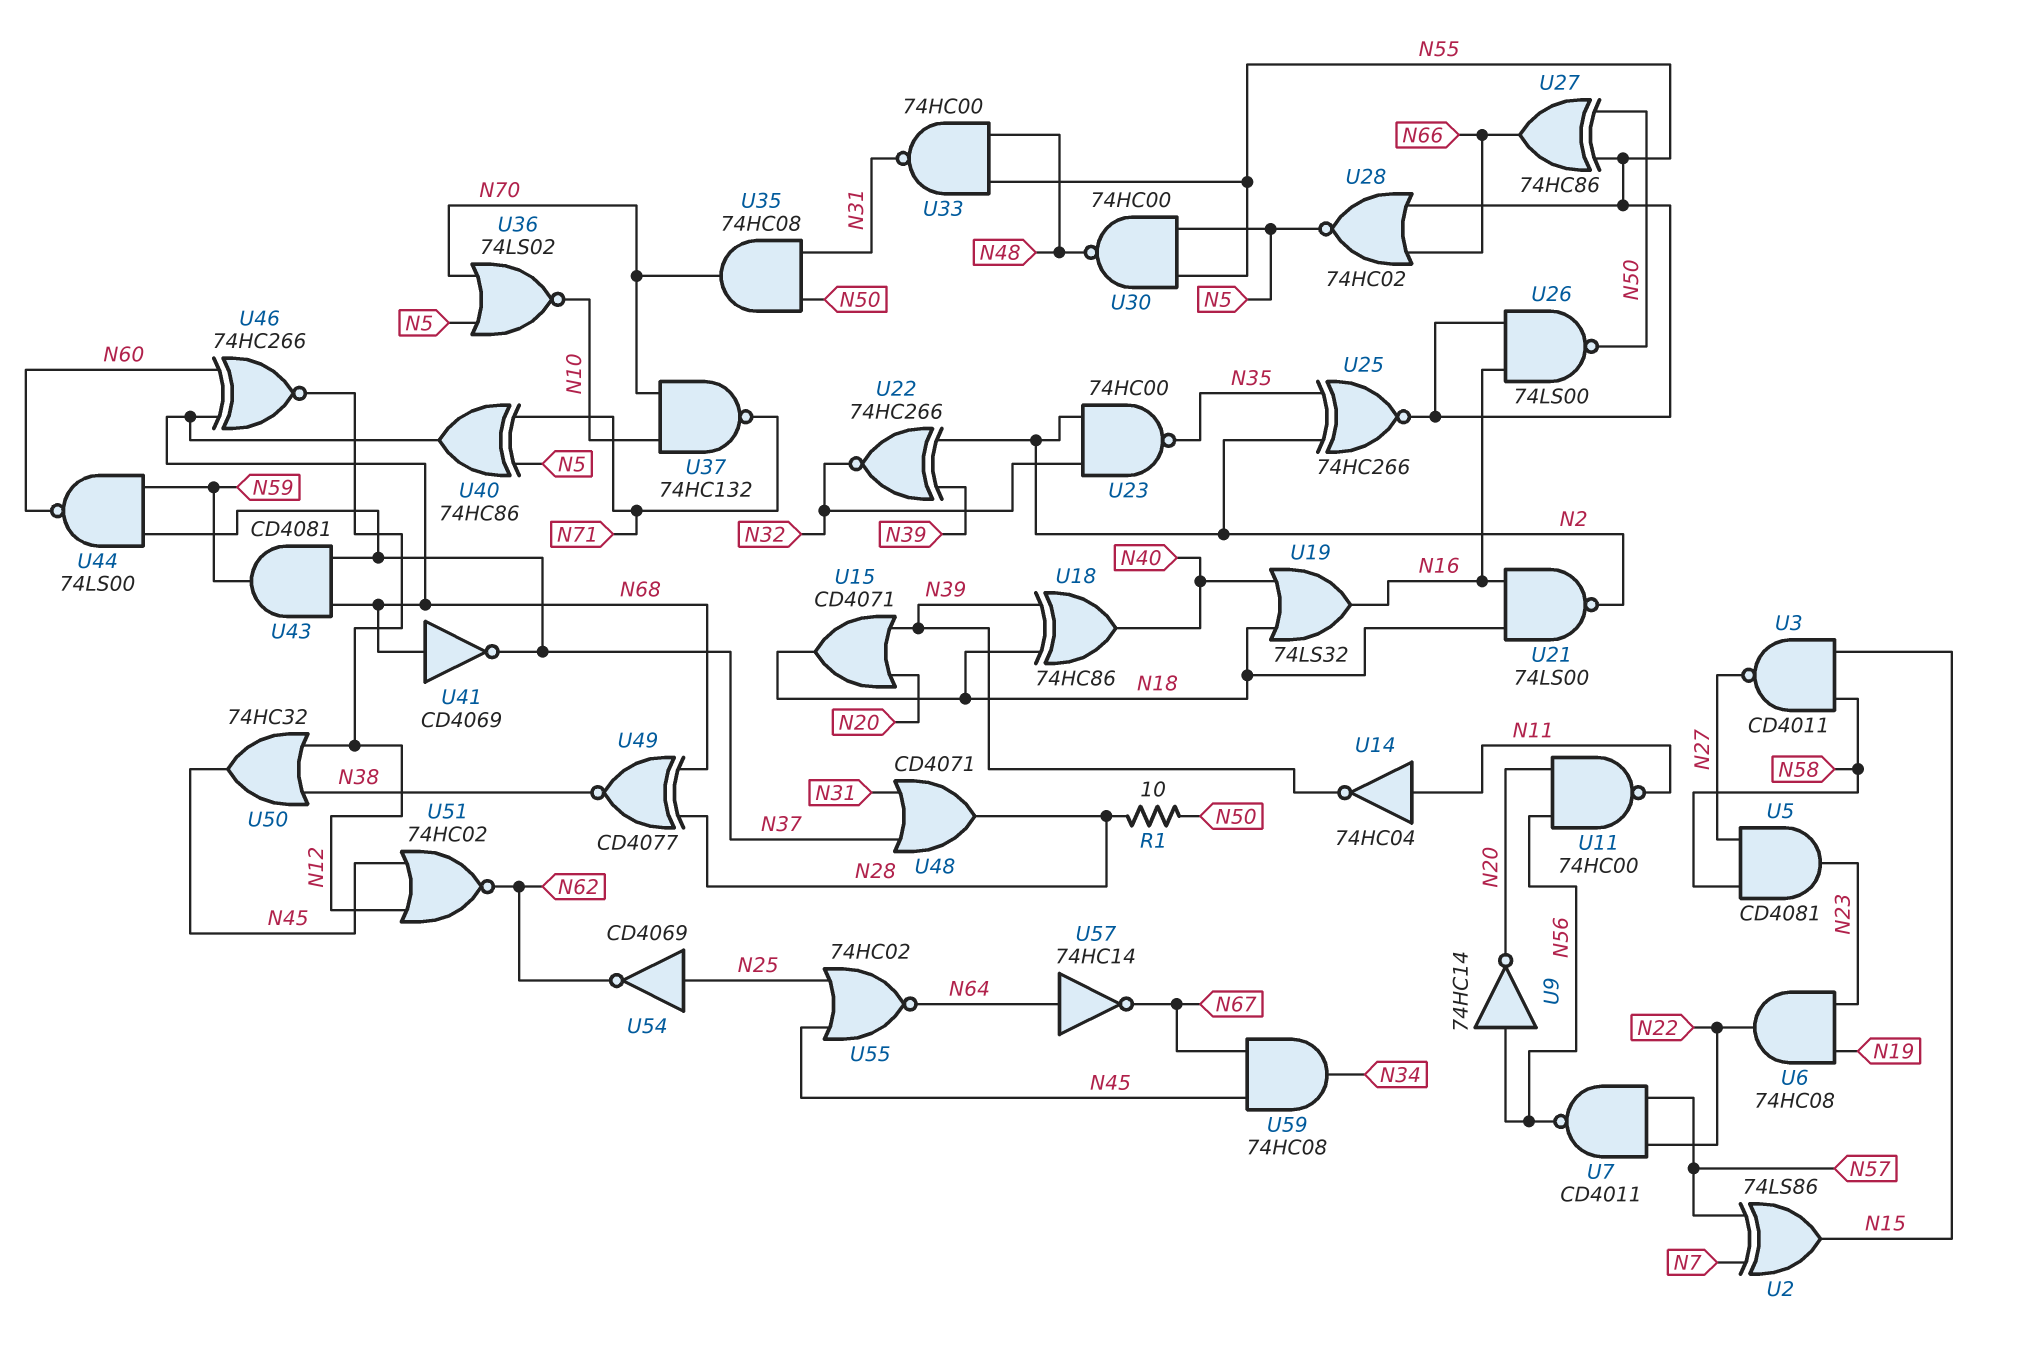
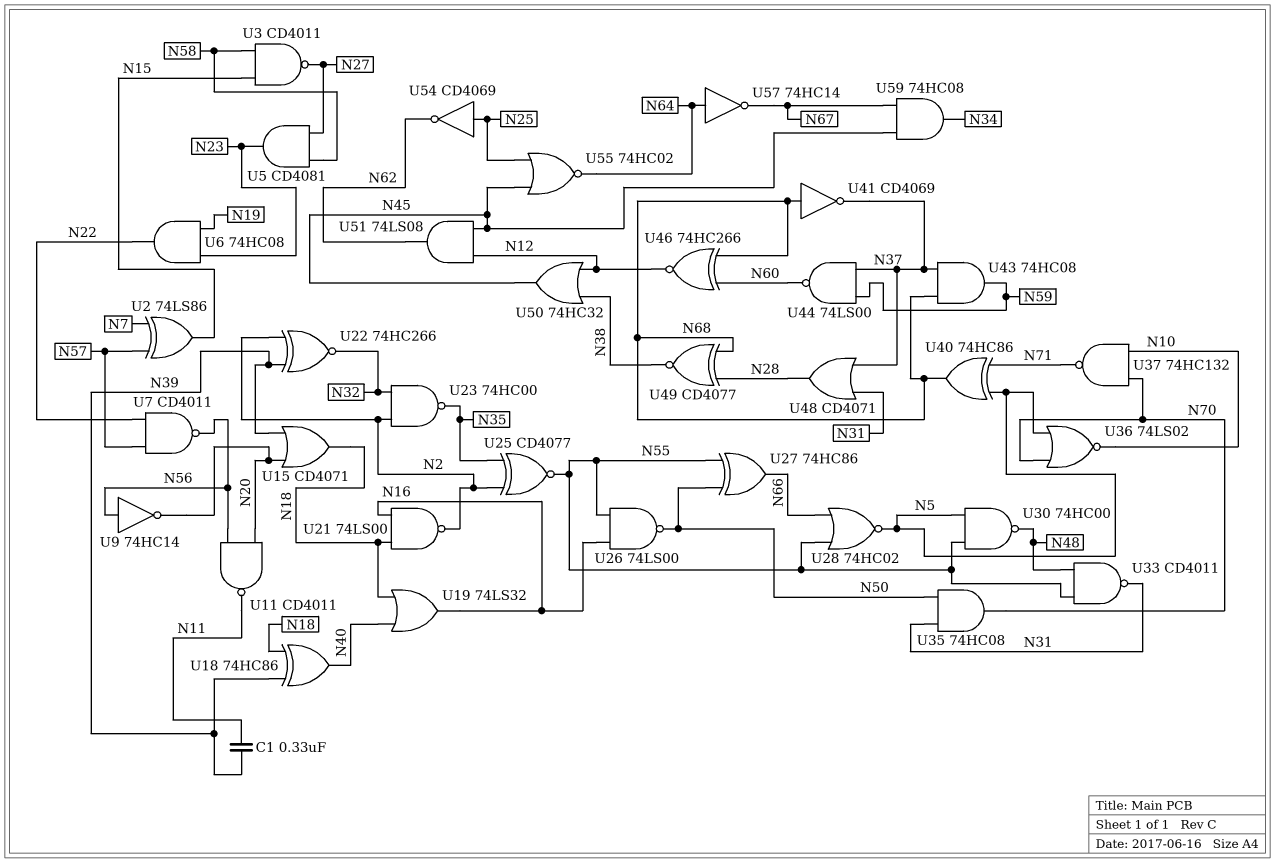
C1: none -> 330nF (N11, N39)
R1: 10 (N28, N50) -> none
U11: NAND 74HC00 (in N20, in N56, out N11) -> NAND CD4011 (in N20, in N56, out N11)
U14: NOT 74HC04 (in N11, out N39) -> none
U25: XNOR 74HC266 (in N2, in N35, out N55) -> XNOR CD4077 (in N2, in N35, out N55)
U33: NAND 74HC00 (in N48, in N55, out N31) -> NAND CD4011 (in N48, in N55, out N31)
U43: AND CD4081 (in N37, in N68, out N59) -> AND 74HC08 (in N37, in N68, out N59)
U51: NOR 74HC02 (in N12, in N45, out N62) -> AND 74LS08 (in N12, in N45, out N62)

